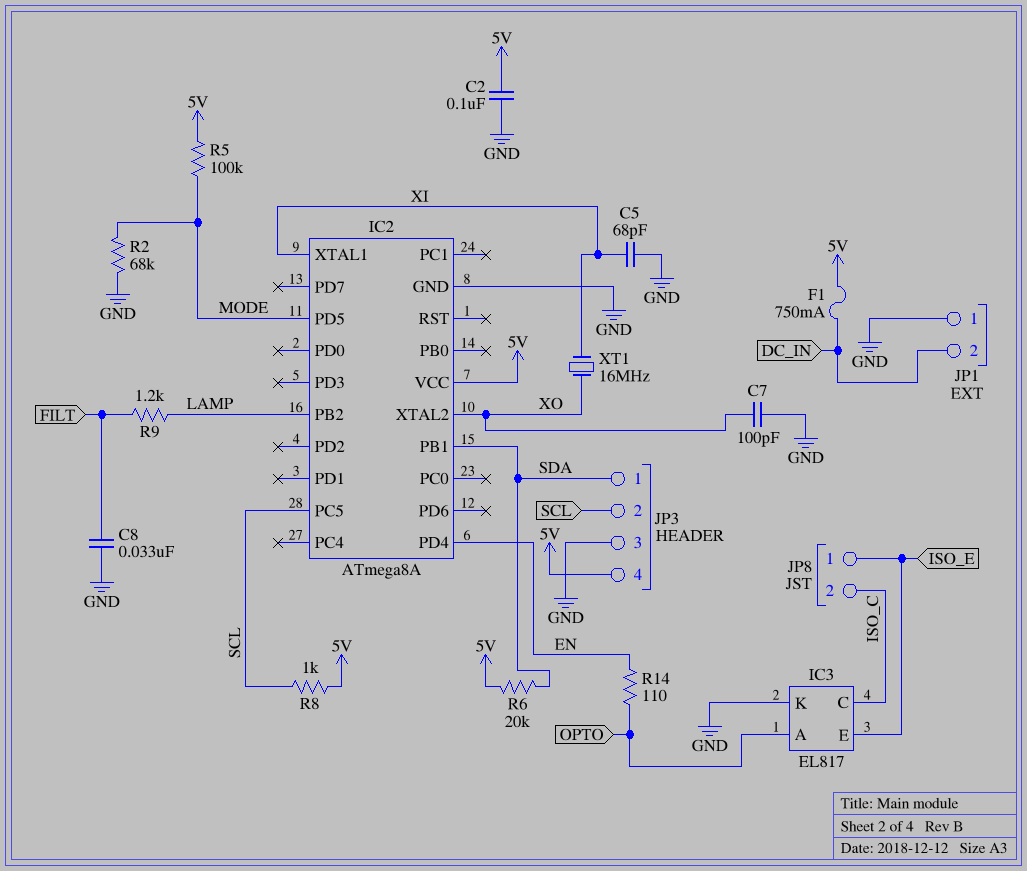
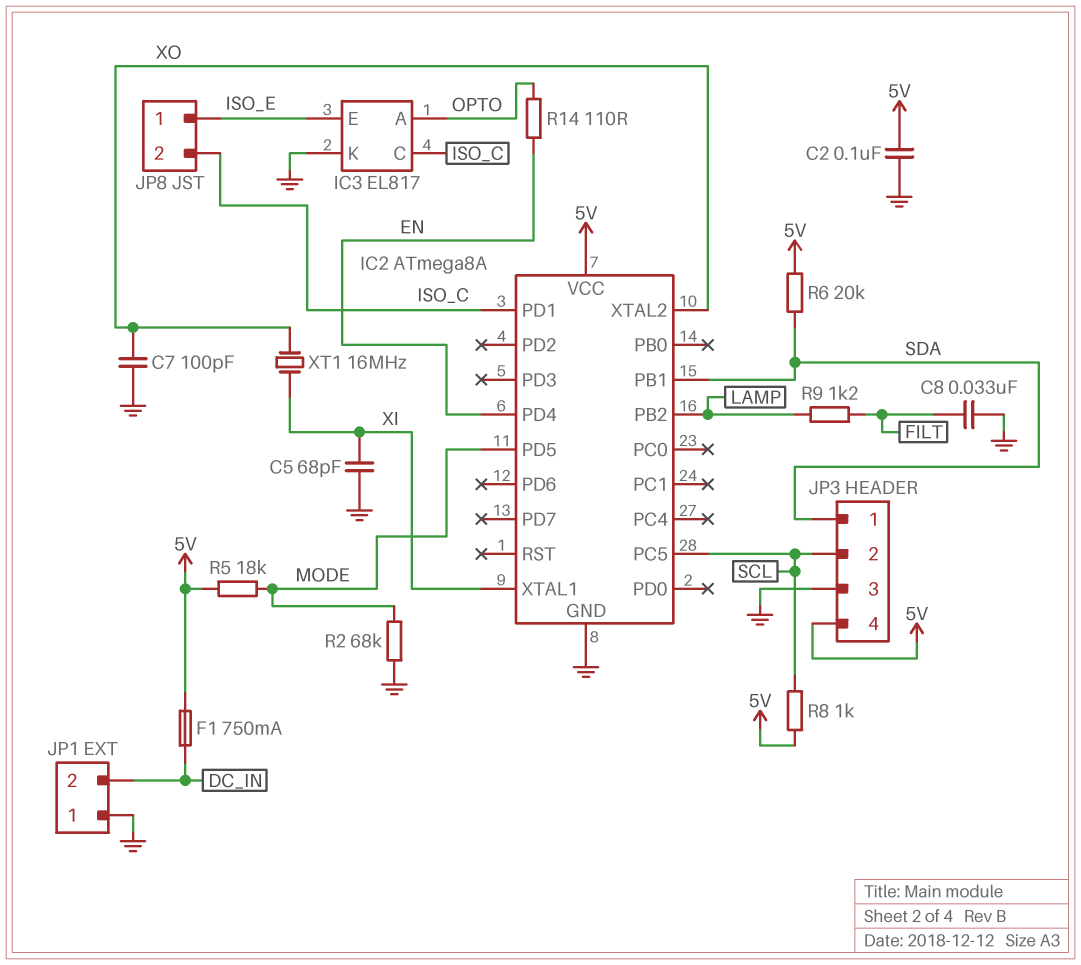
IC2 pin PD1: none -> ISO_C
R5: 100k (5V, MODE) -> 18k (5V, MODE)

